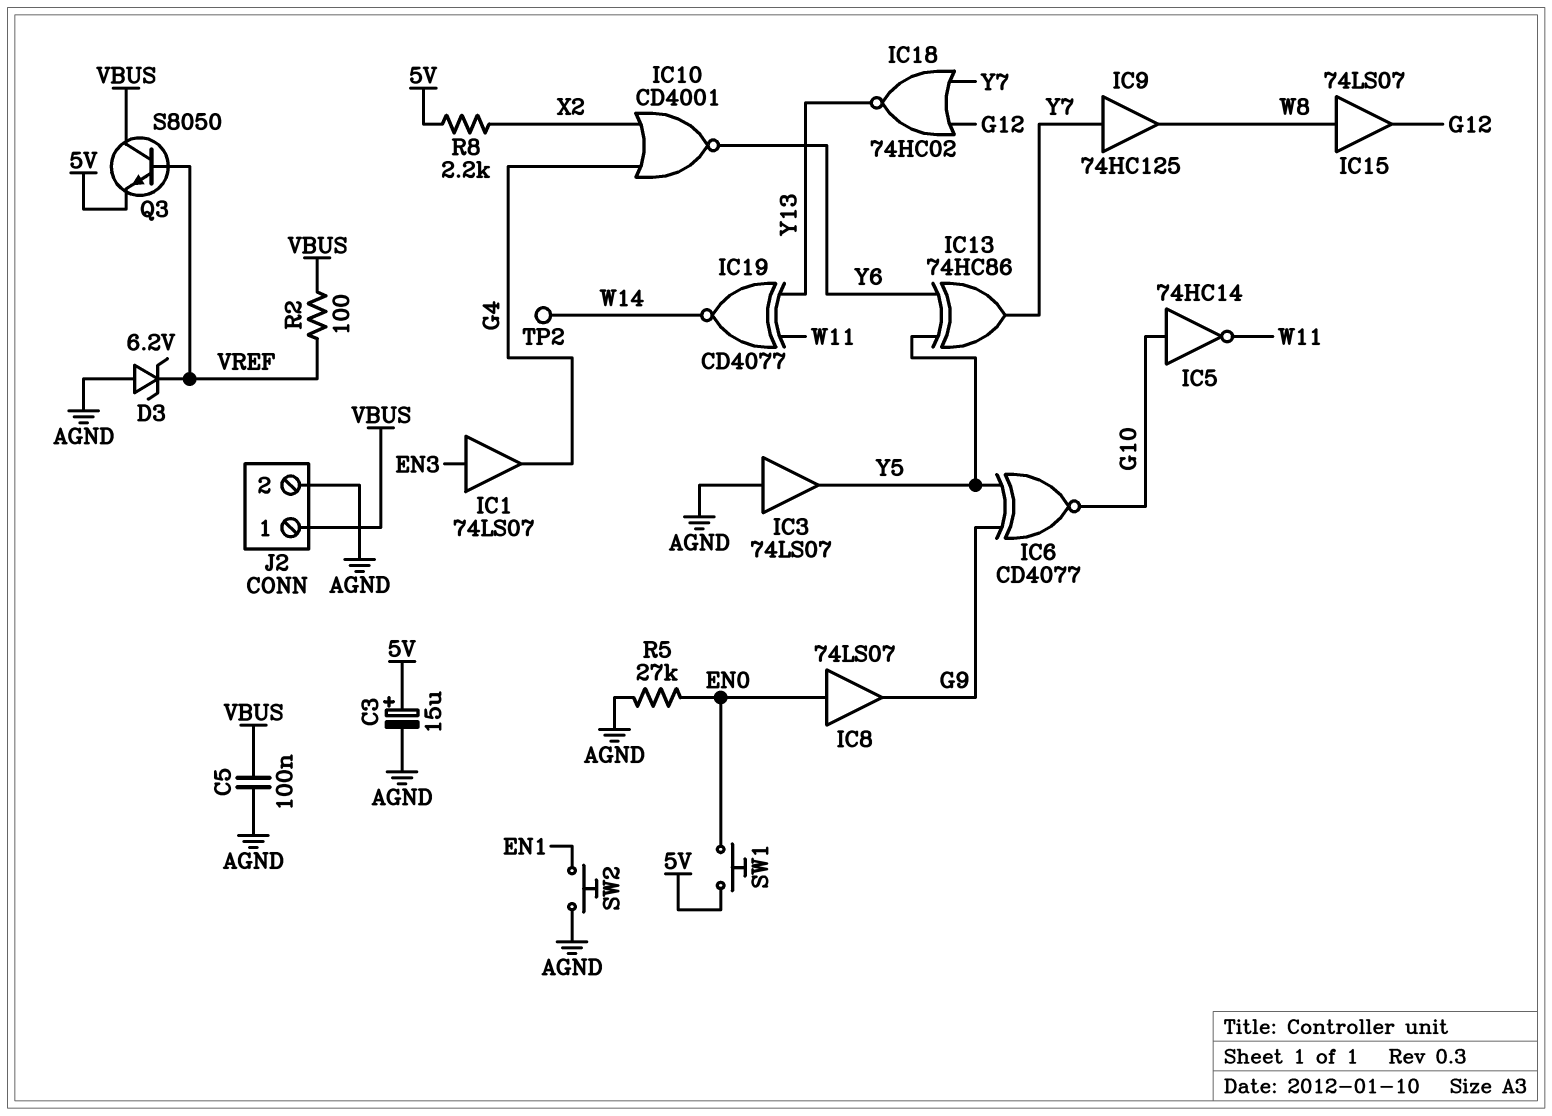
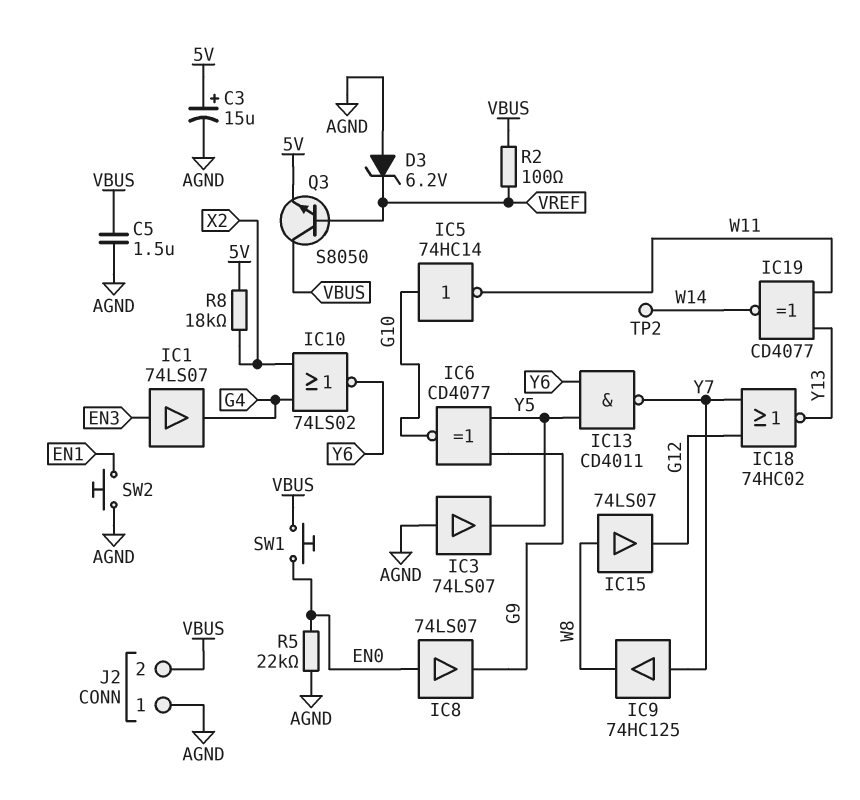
C5: 100nF (AGND, VBUS) -> 1.5uF (AGND, VBUS)
IC10: NOR CD4001 (in G4, in X2, out Y6) -> NOR 74LS02 (in G4, in X2, out Y6)
IC13: XOR 74HC86 (in Y5, in Y6, out Y7) -> NAND CD4011 (in Y5, in Y6, out Y7)
J2 pin 1: VBUS -> AGND
J2 pin 2: AGND -> VBUS
R5: 27k (AGND, EN0) -> 22k (AGND, EN0)
R8: 2.2k (5V, X2) -> 18k (5V, X2)
SW1: button (5V, EN0) -> button (EN0, VBUS)

